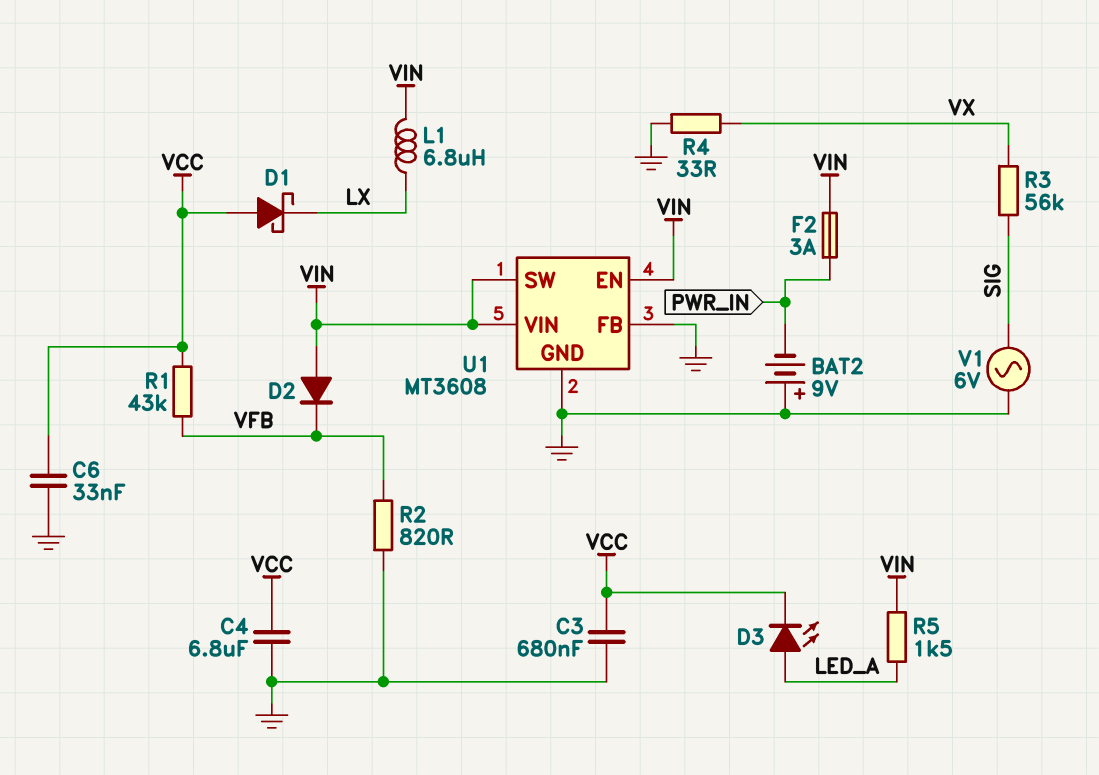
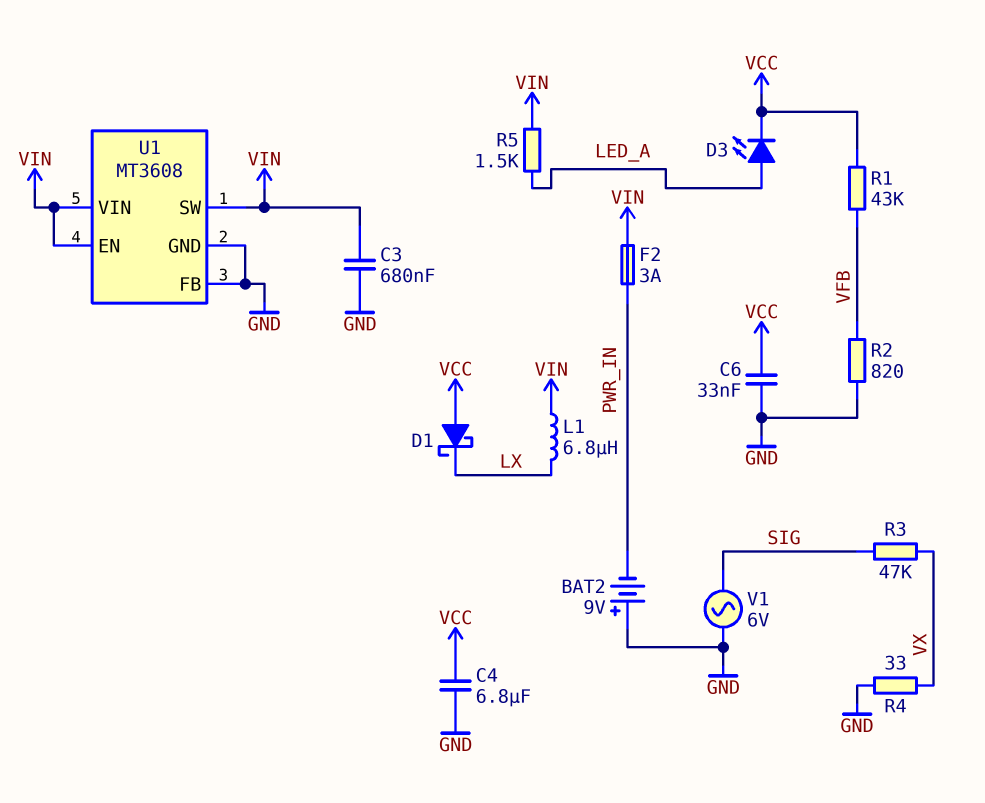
C3: 680nF (GND, VCC) -> 680nF (GND, VIN)
D2: diode (A VIN, K VFB) -> none
R3: 56k (SIG, VX) -> 47k (SIG, VX)

